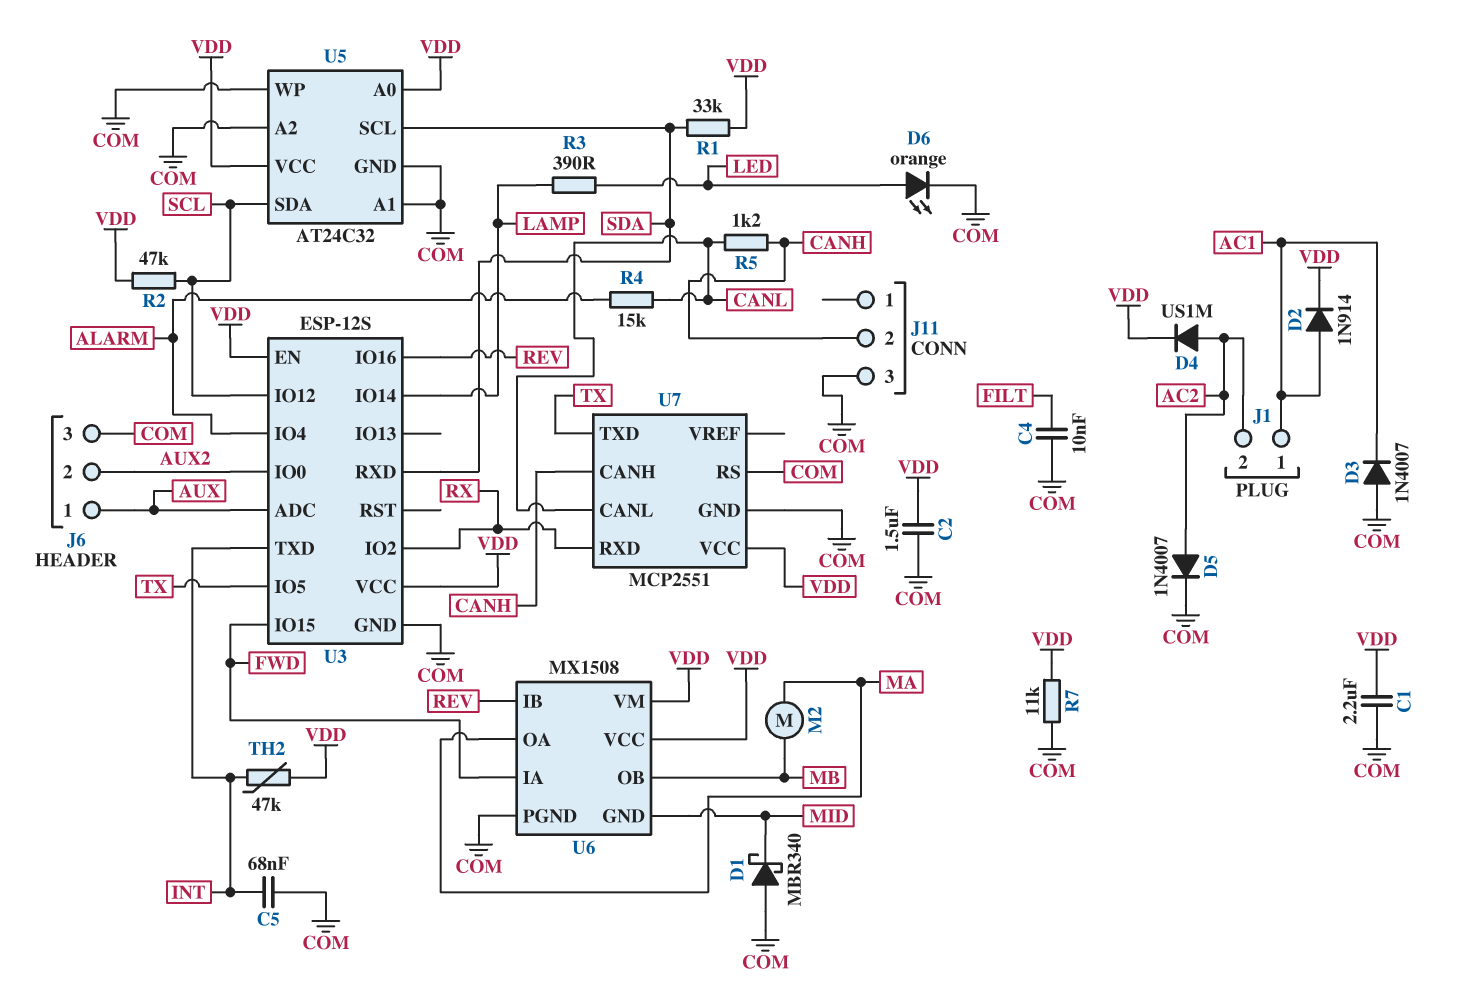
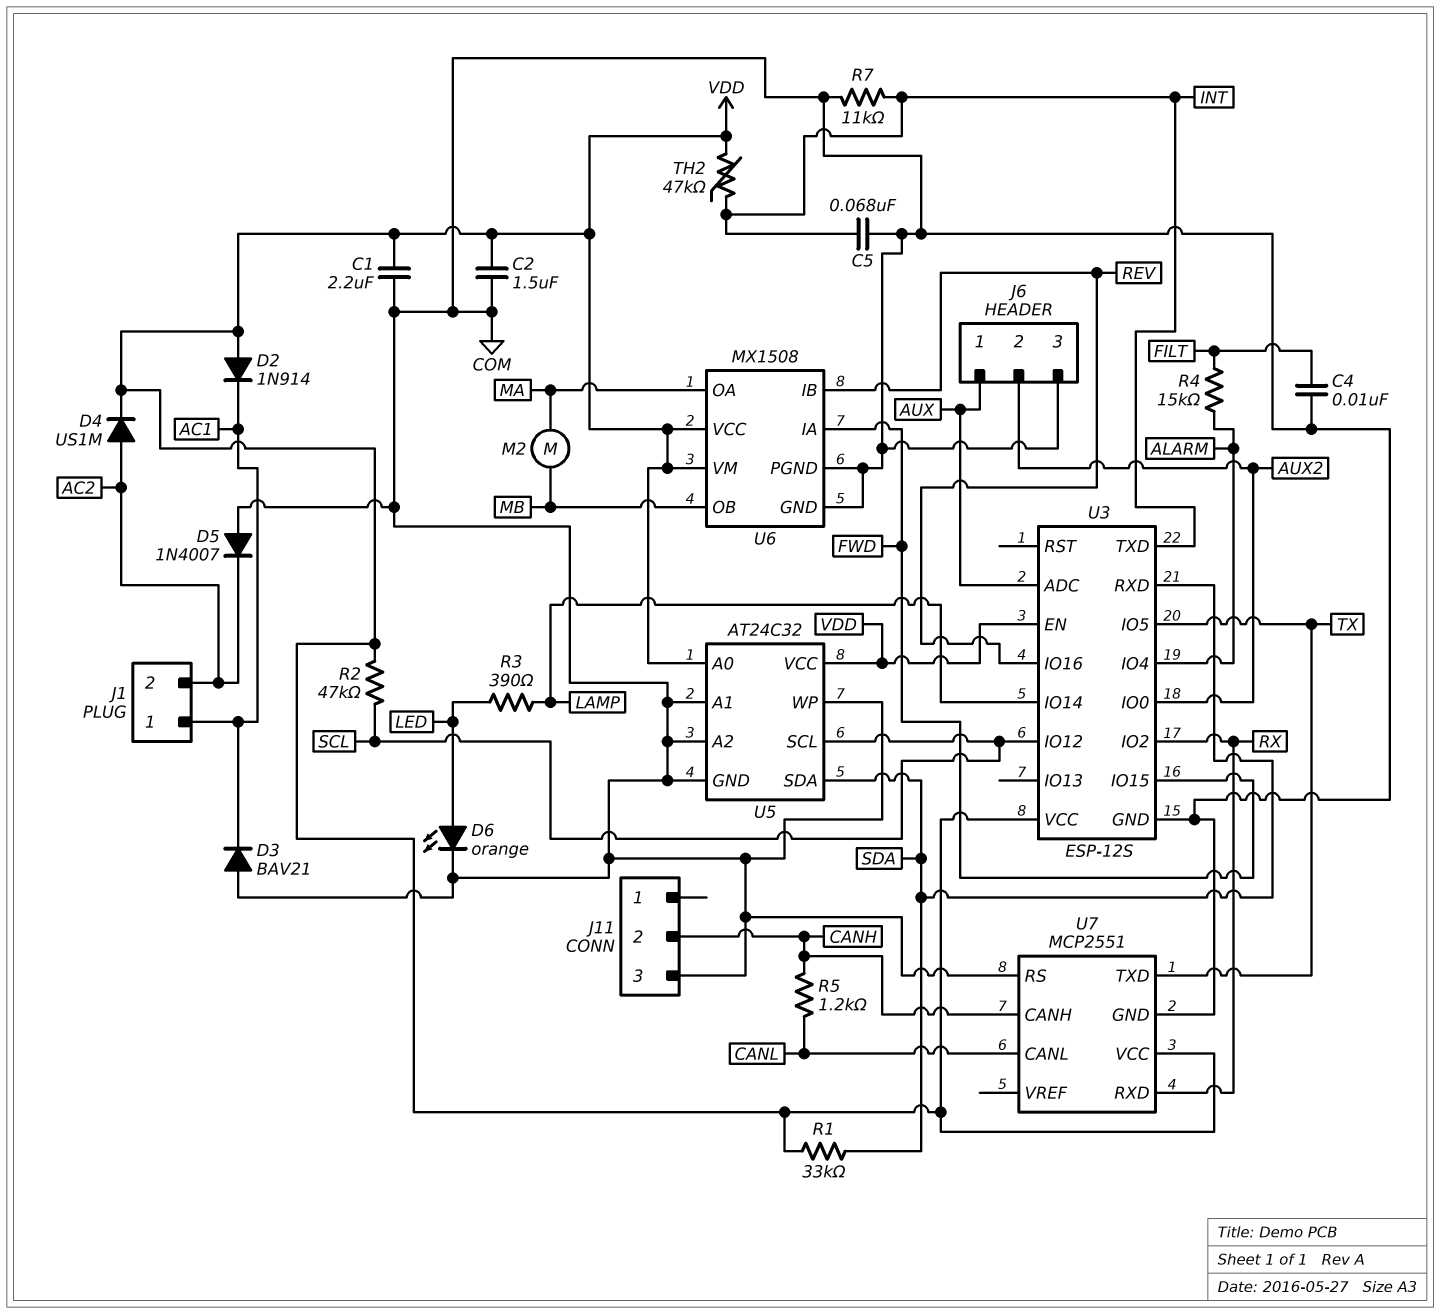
D1: schottky MBR340 (A COM, K MID) -> none
D2: diode 1N914 (A AC1, K VDD) -> diode 1N914 (A VDD, K AC1)
D3: diode 1N4007 (A COM, K AC1) -> diode BAV21 (A COM, K AC1)
D5: diode 1N4007 (A AC2, K COM) -> diode 1N4007 (A COM, K AC2)
R4: 15k (ALARM, CANL) -> 15k (ALARM, FILT)
R7: 11k (COM, VDD) -> 11k (COM, INT)
U5 pin SCL: SDA -> SCL
U5 pin SDA: SCL -> SDA
U6 pin GND: MID -> COM

